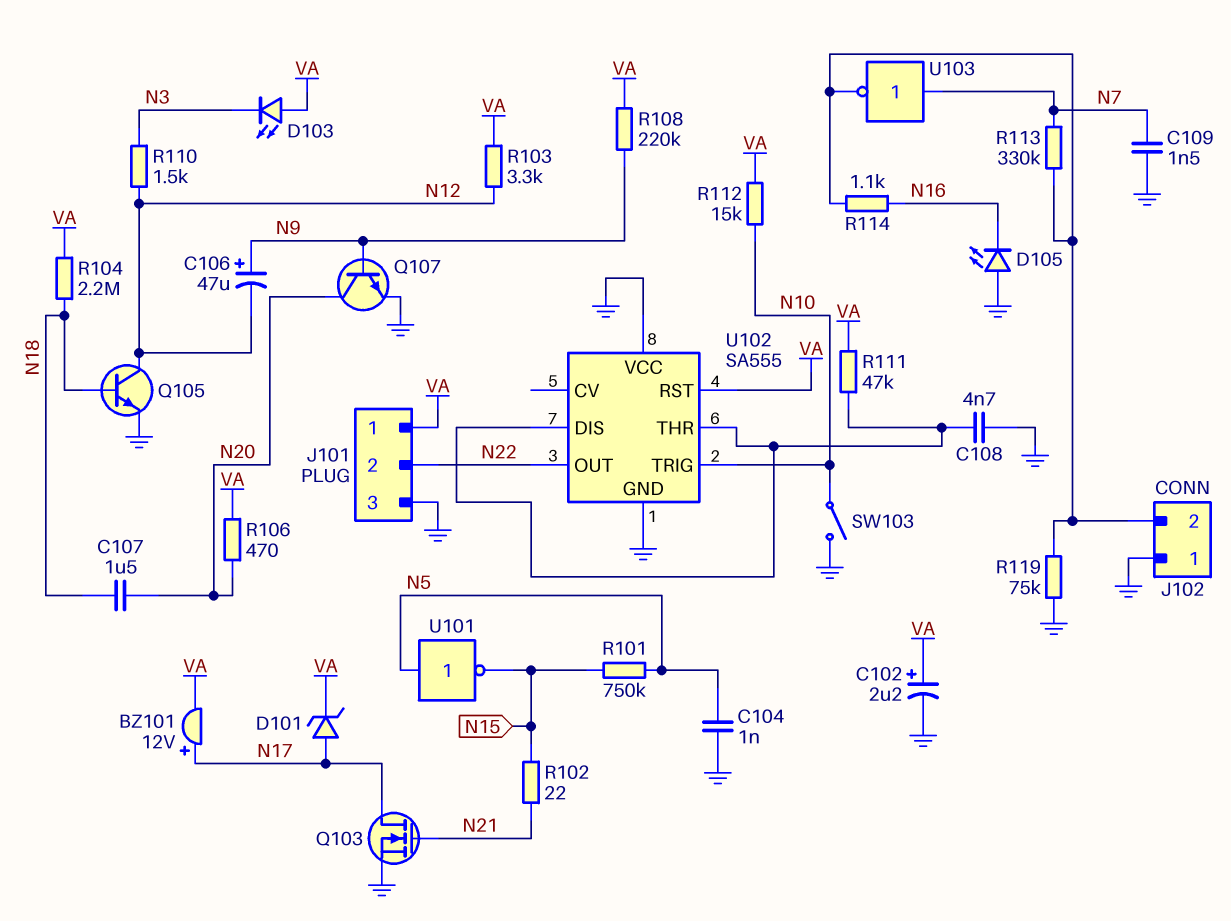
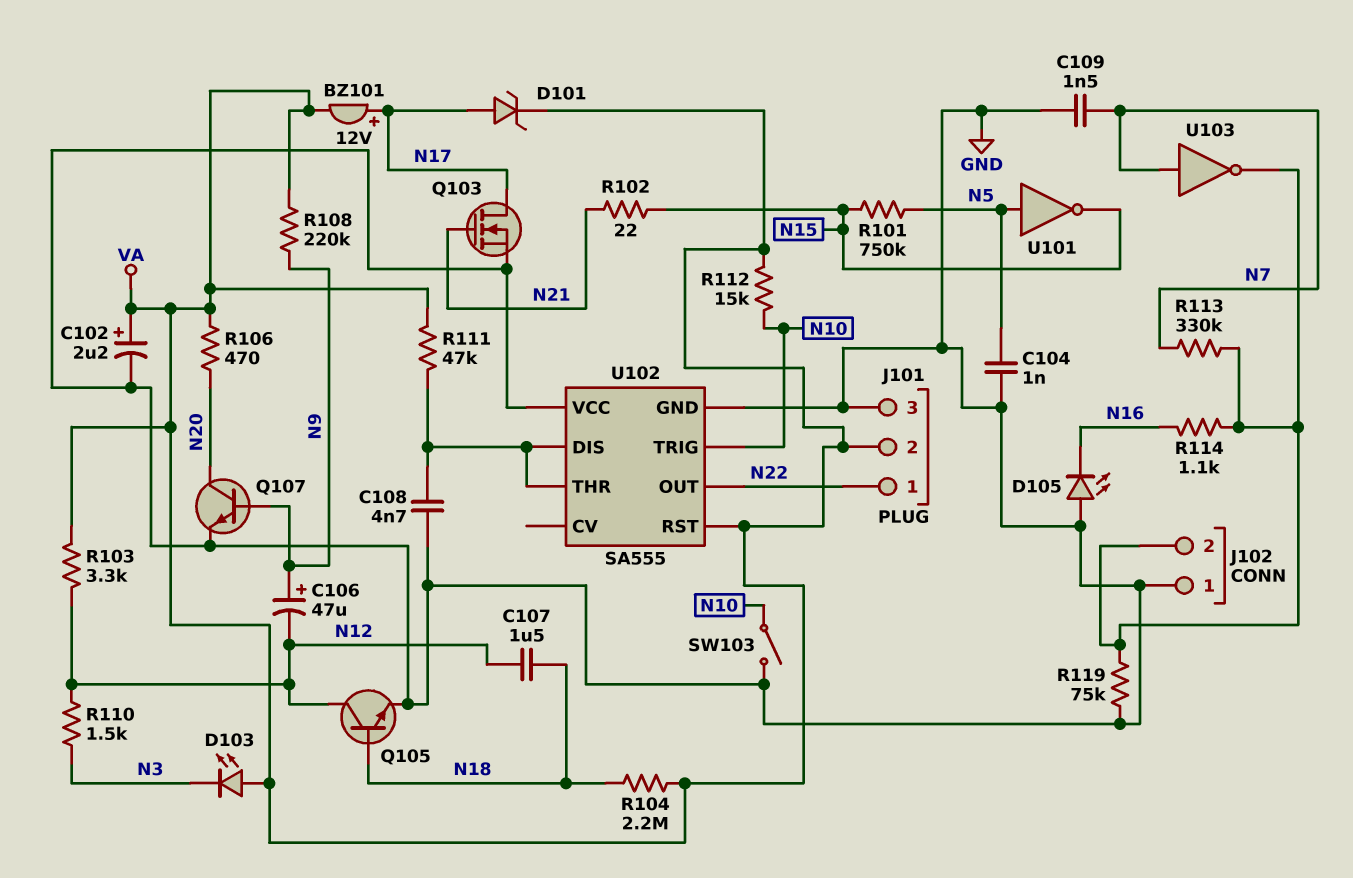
C107: 1.5uF (N18, N20) -> 1.5uF (N12, N18)
J101 pin 1: VA -> N22
J101 pin 2: N22 -> VA

